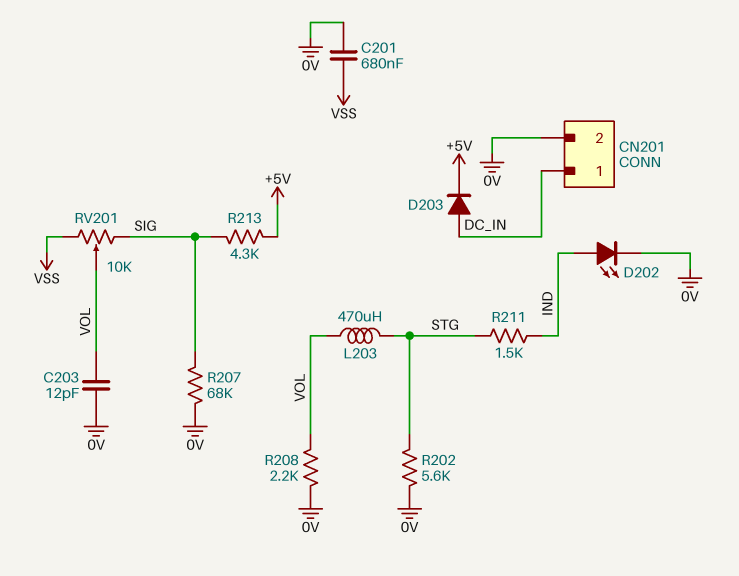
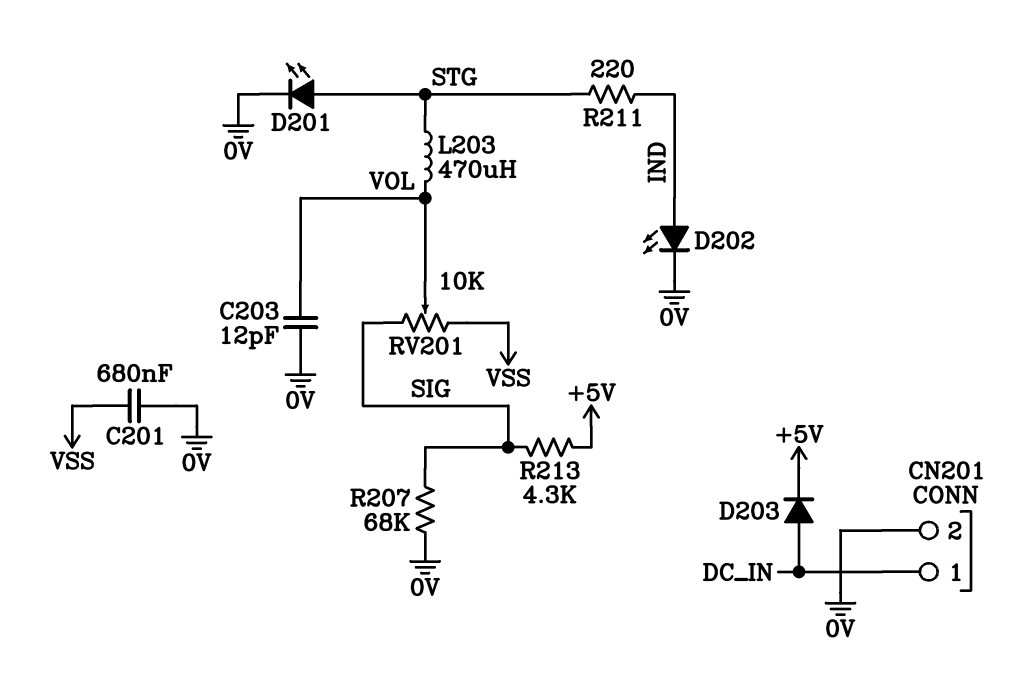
D201: none -> LED (A STG, K 0V)
R202: 5.6k (0V, STG) -> none
R208: 2.2k (0V, VOL) -> none
R211: 1.5k (IND, STG) -> 220 (IND, STG)

